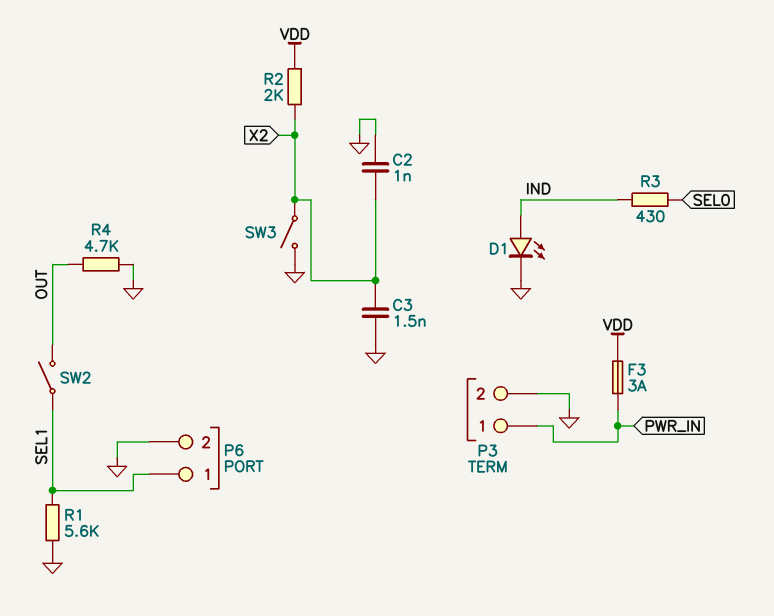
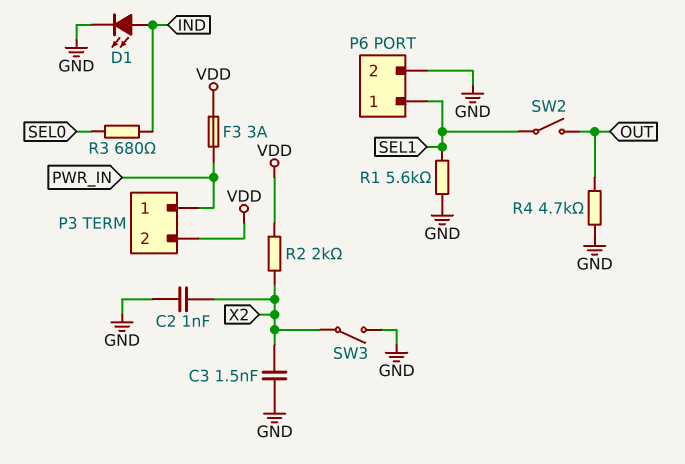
P3 pin 2: GND -> VDD
R3: 430 (IND, SEL0) -> 680 (IND, SEL0)

